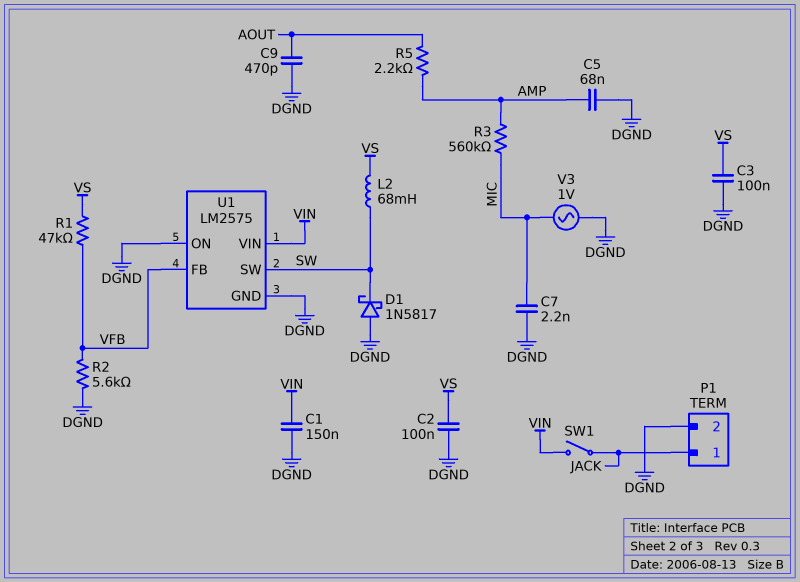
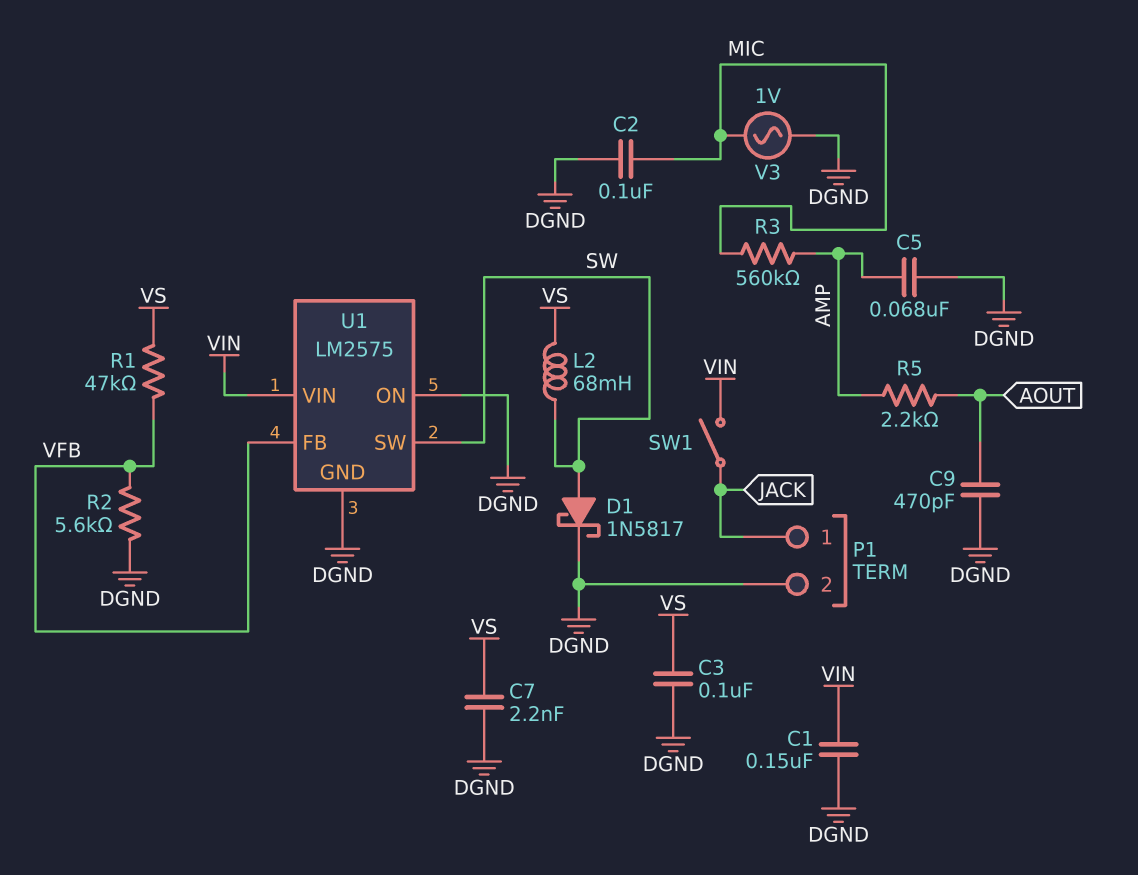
C2: 100nF (DGND, VS) -> 100nF (DGND, MIC)
C7: 2.2nF (DGND, MIC) -> 2.2nF (DGND, VS)
D1: schottky 1N5817 (A DGND, K SW) -> schottky 1N5817 (A SW, K DGND)

